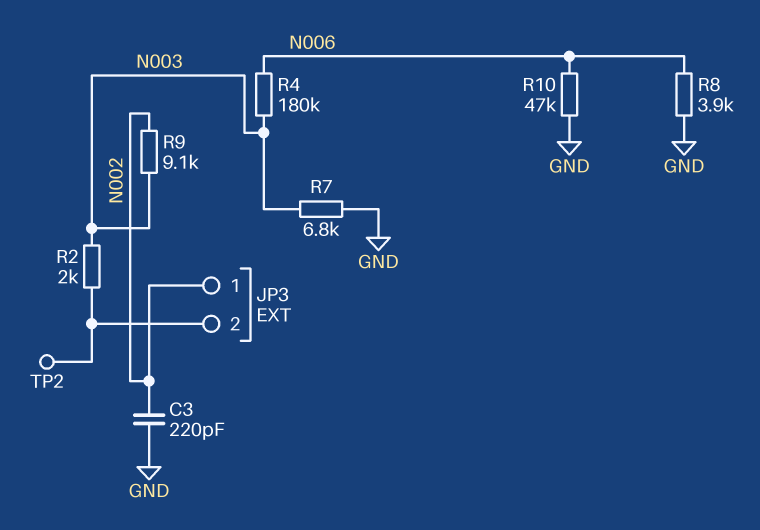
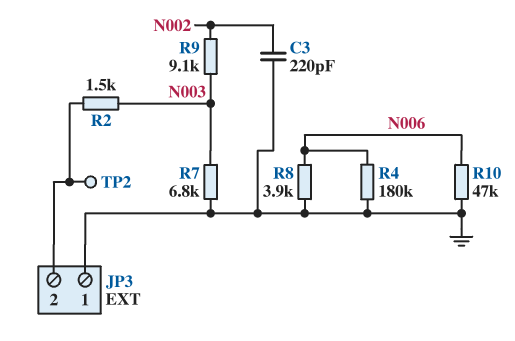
JP3 pin 1: N002 -> GND
R2: 2k (JP3/2, N003) -> 1.5k (JP3/2, N003)
R4: 180k (N003, N006) -> 180k (GND, N006)

